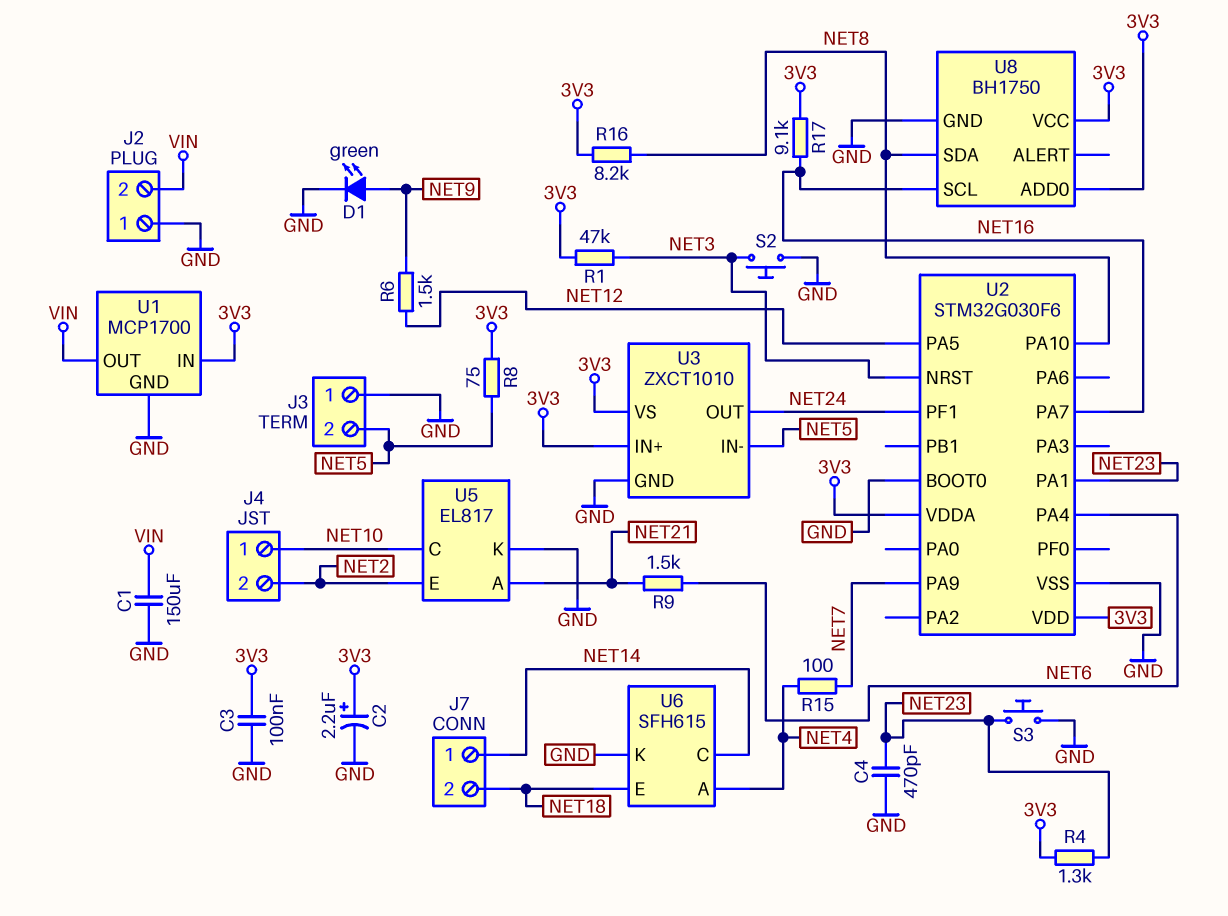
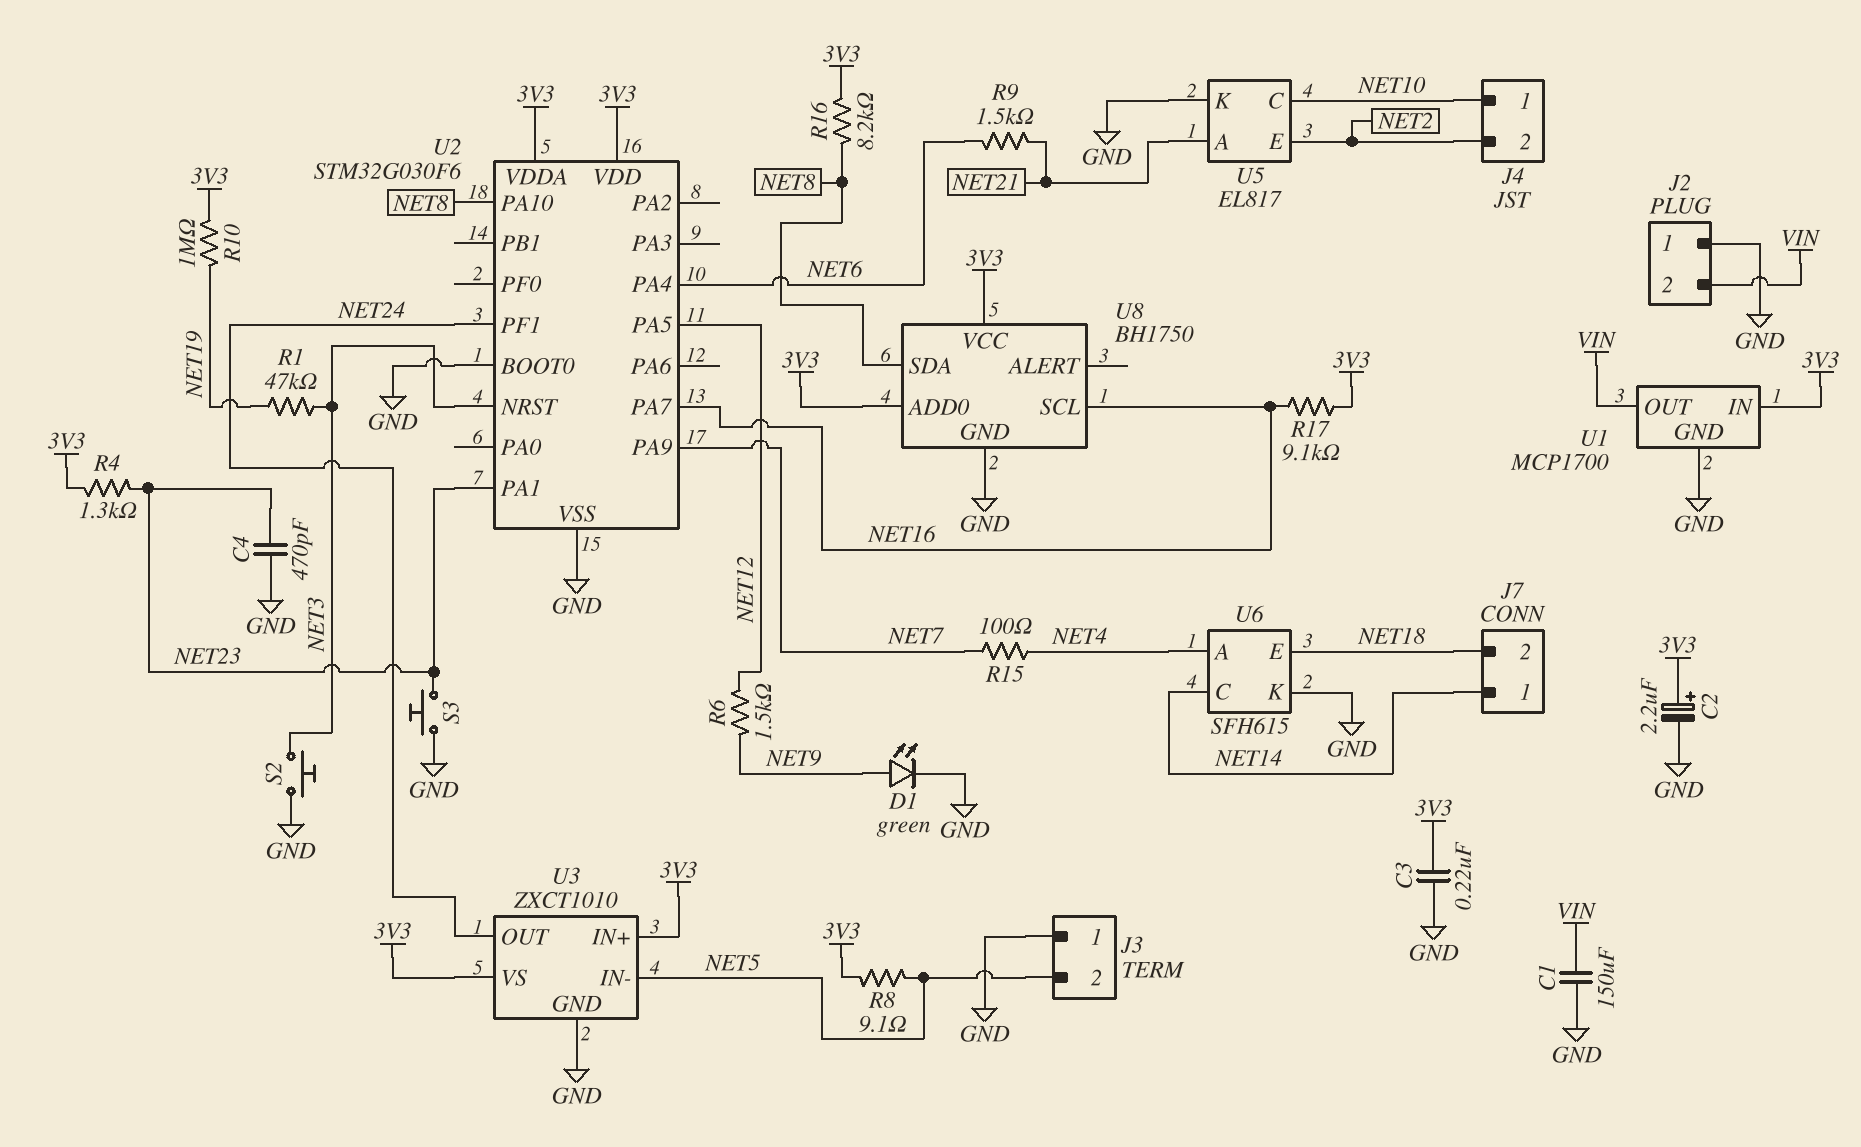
C3: 100nF (3V3, GND) -> 220nF (3V3, GND)
R1: 47k (3V3, NET3) -> 47k (NET3, NET19)
R8: 75 (3V3, NET5) -> 9.1 (3V3, NET5)
R10: none -> 1M (3V3, NET19)

